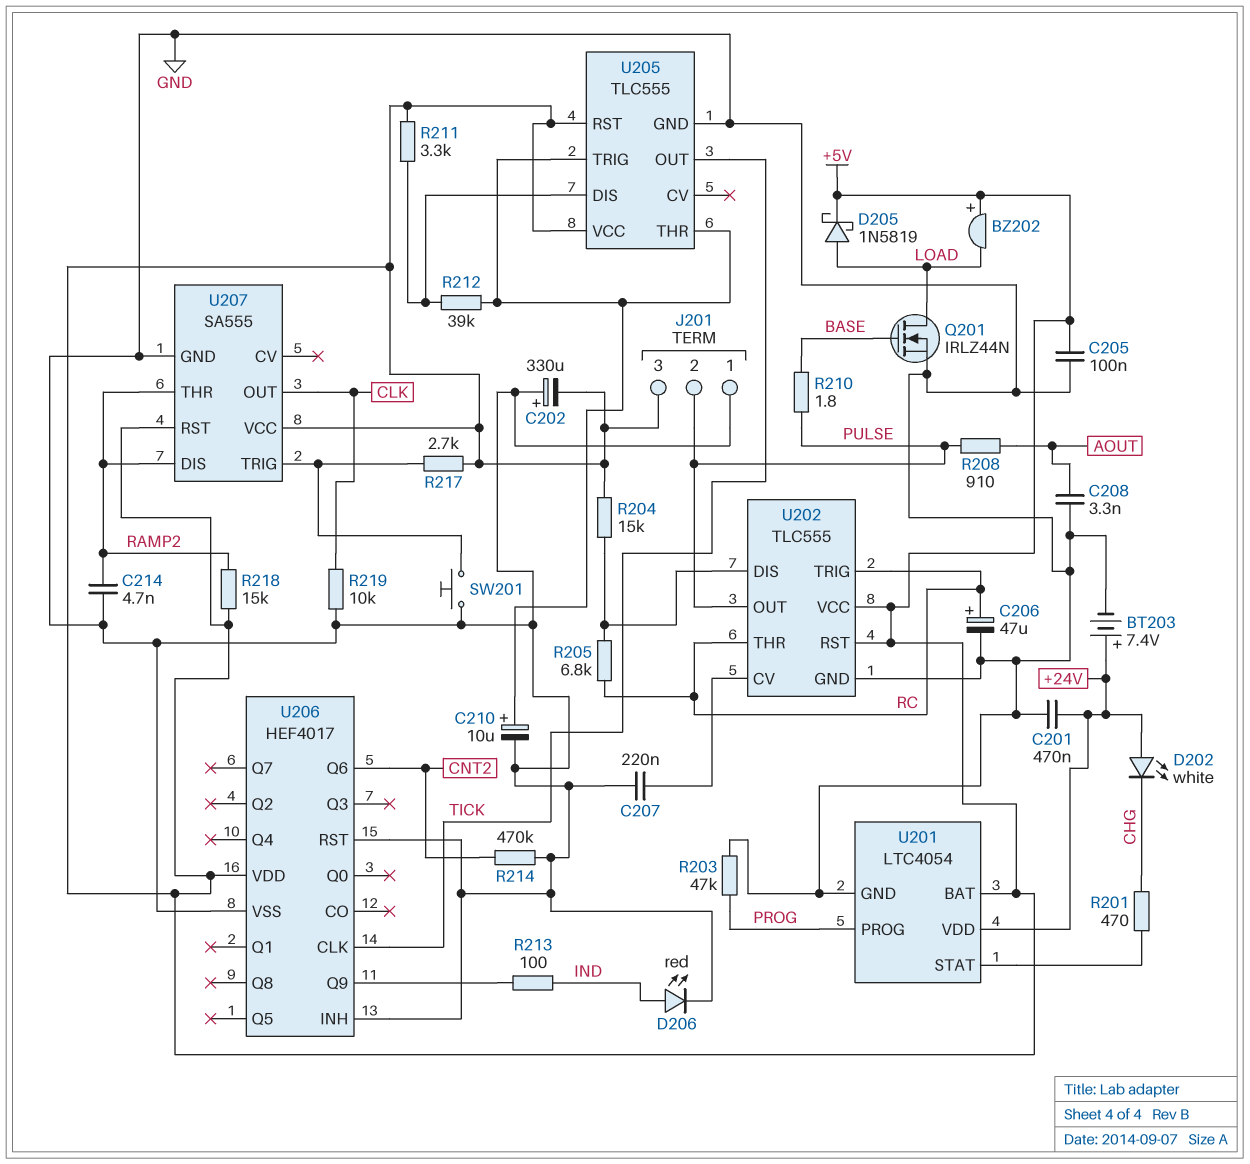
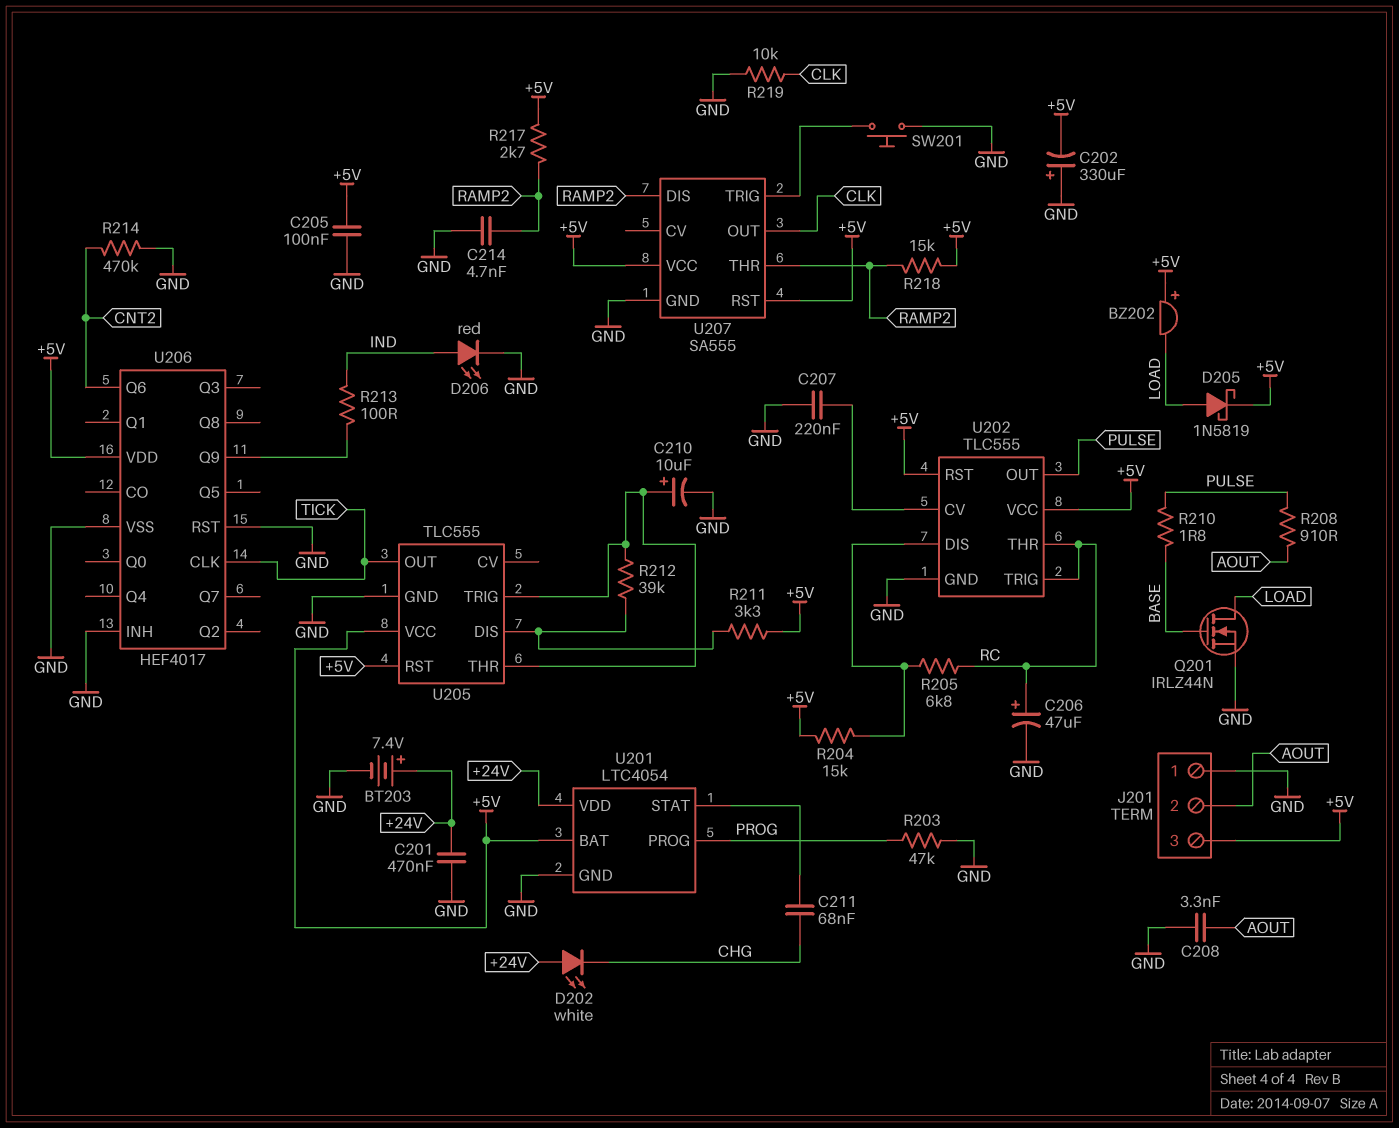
C211: none -> 68nF (CHG, U201/STAT)
J201 pin 2: PULSE -> AOUT
R201: 470 (CHG, U201/STAT) -> none
R217: 2.7k (+5V, U207/TRIG) -> 2.7k (+5V, RAMP2)

